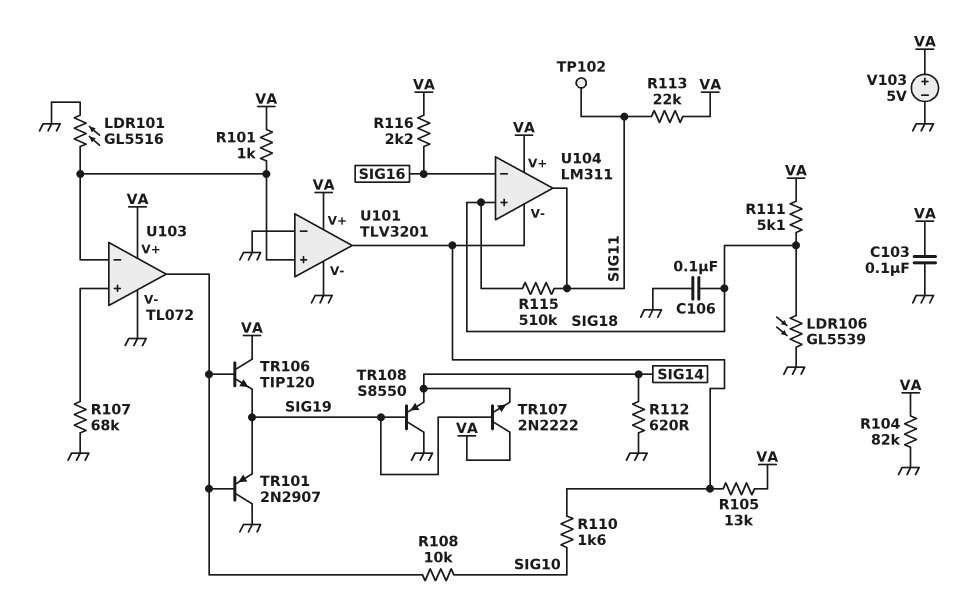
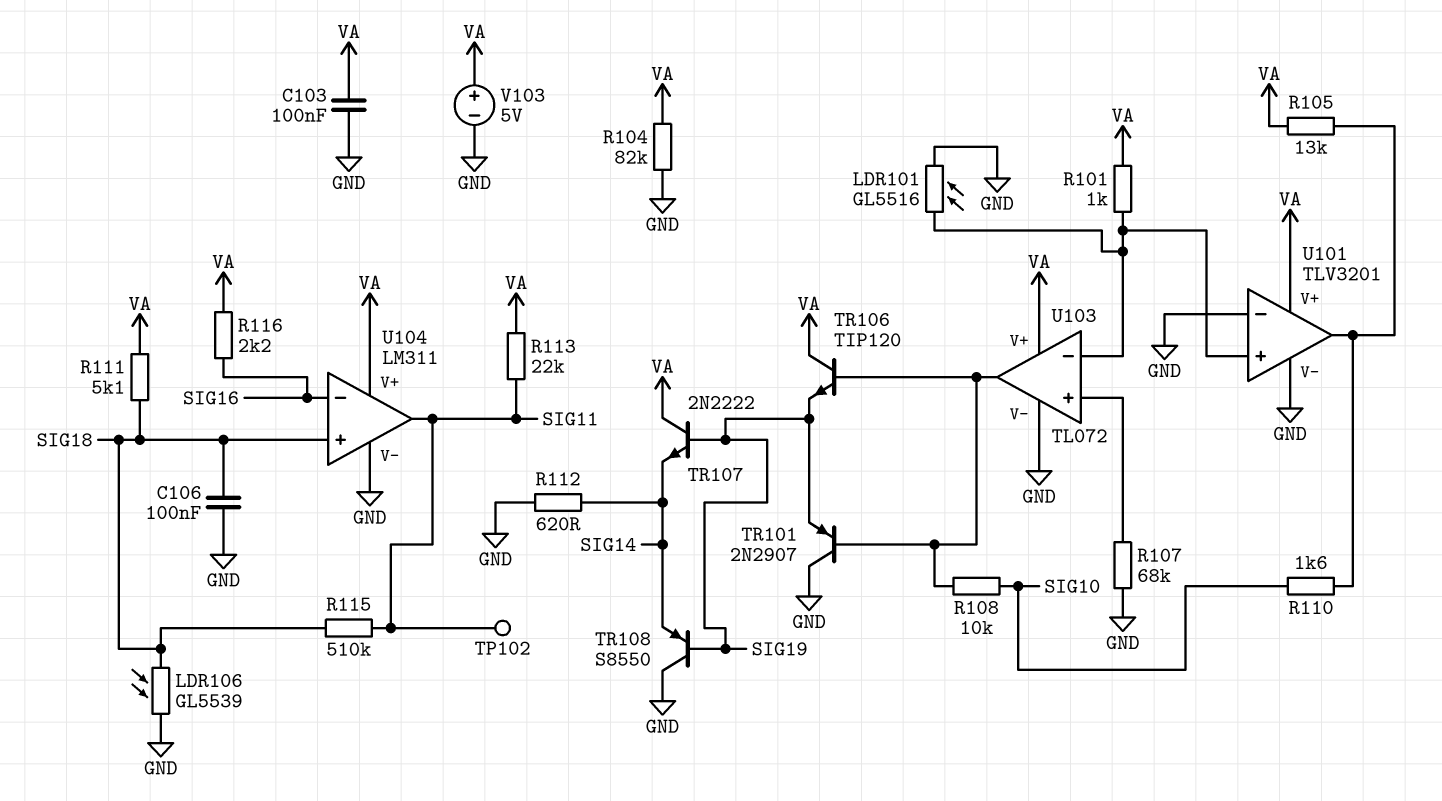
U104 pin V-: U101/out -> GND

